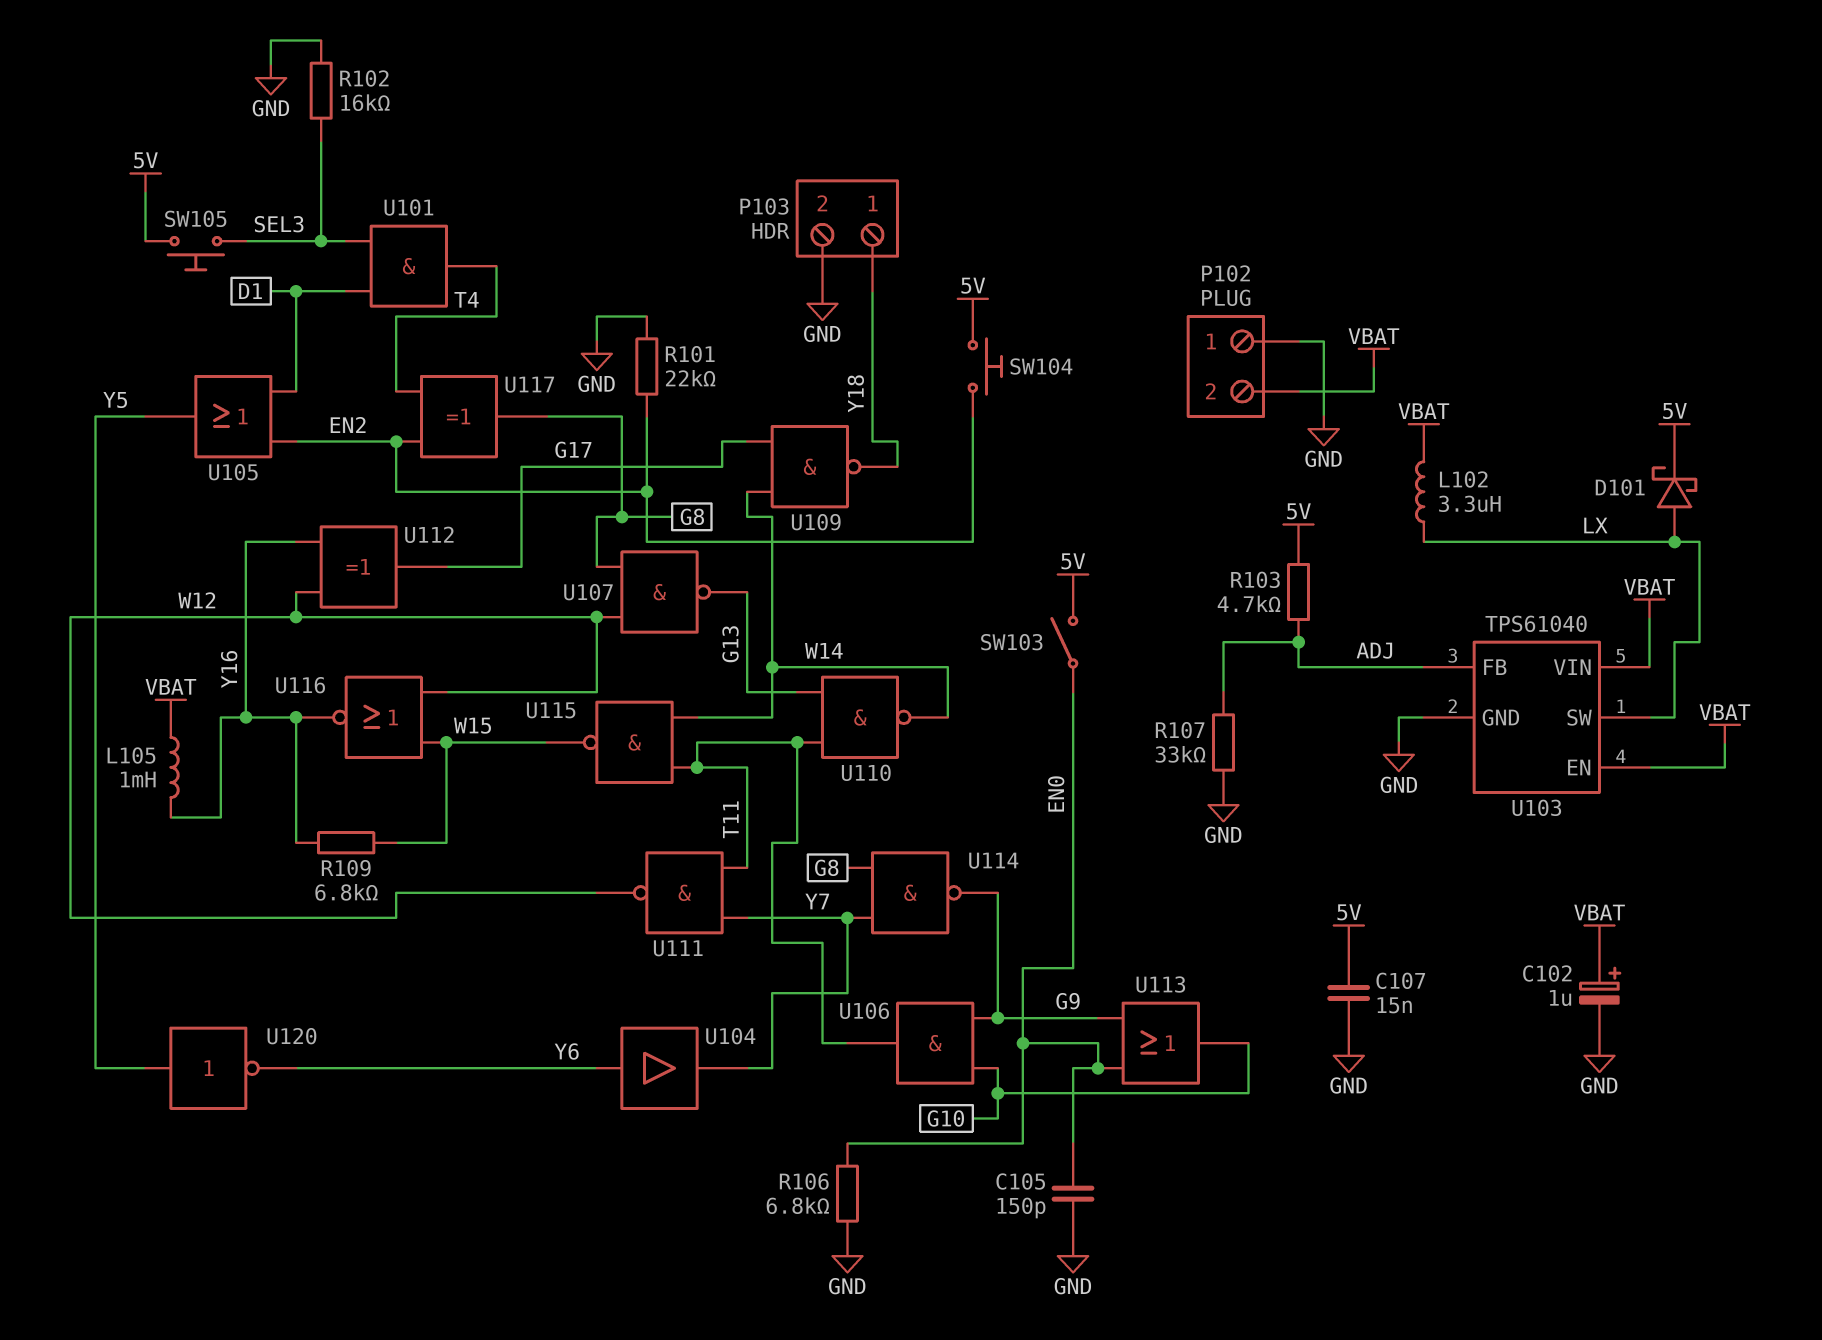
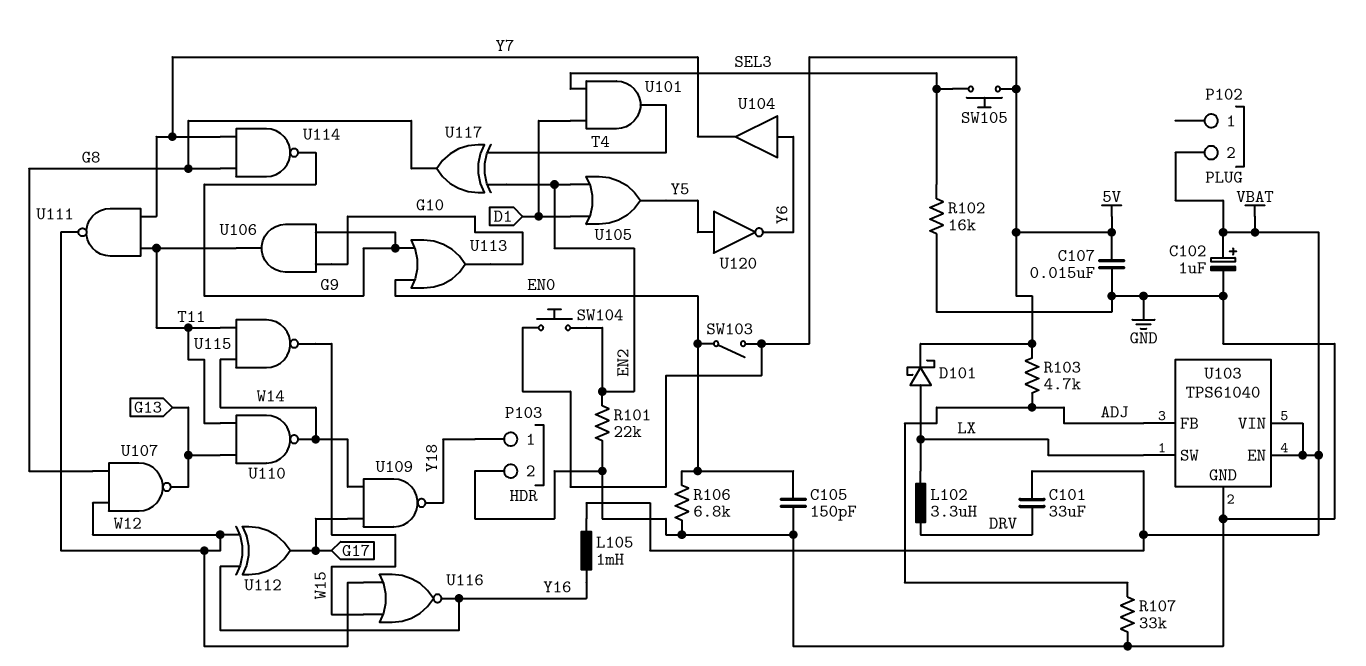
C101: none -> 33uF (DRV, VBAT)
L102: 3.3uH (LX, VBAT) -> 3.3uH (DRV, LX)
P102 pin 1: GND -> none
R109: 6.8k (W15, Y16) -> none

